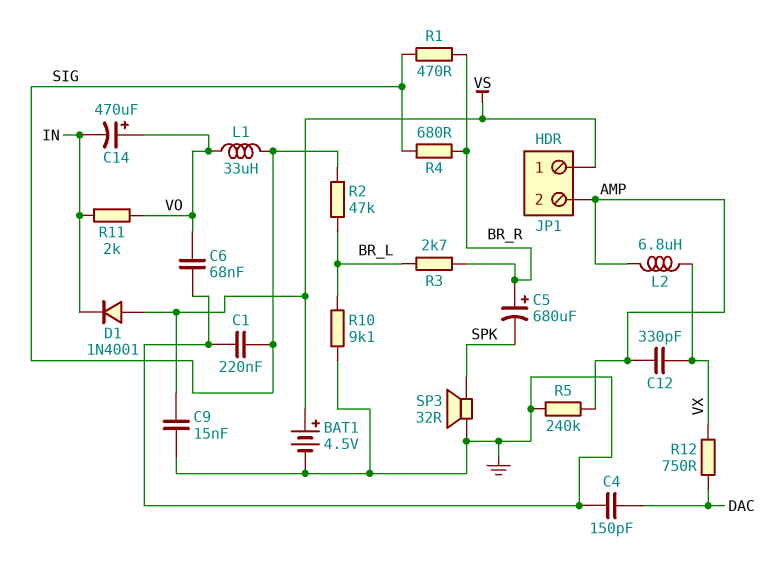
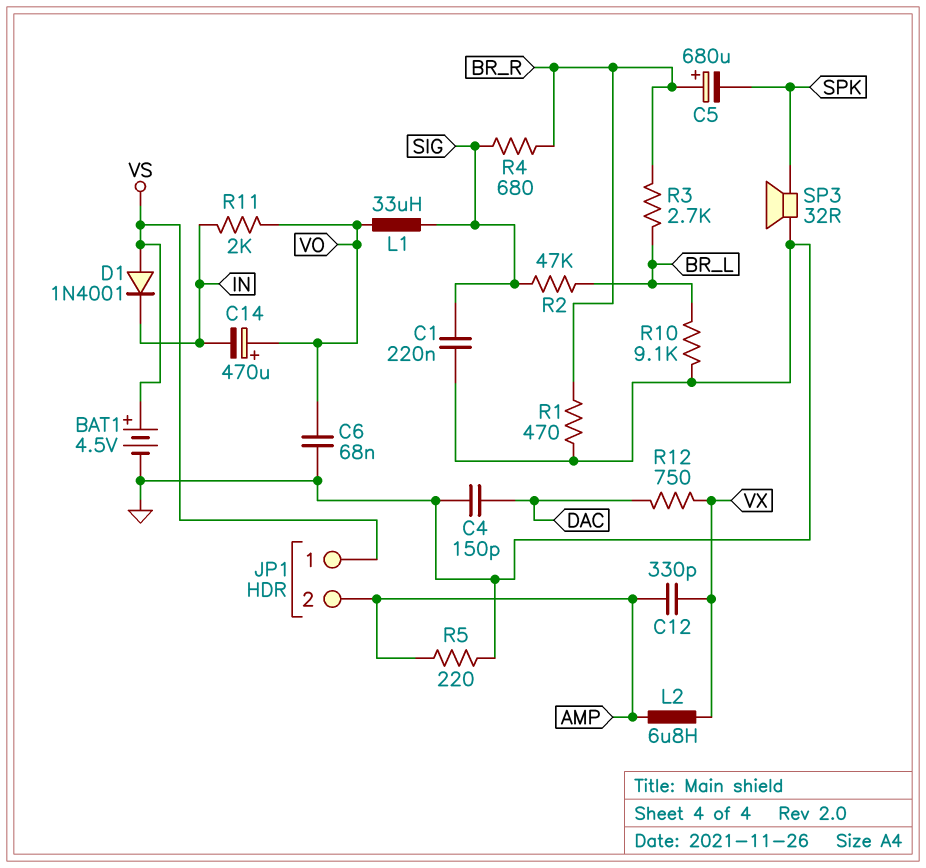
C9: 15nF (GND, VS) -> none
R1: 470 (BR_R, SIG) -> 470 (BR_R, GND)
R5: 240k (AMP, GND) -> 220 (AMP, GND)

